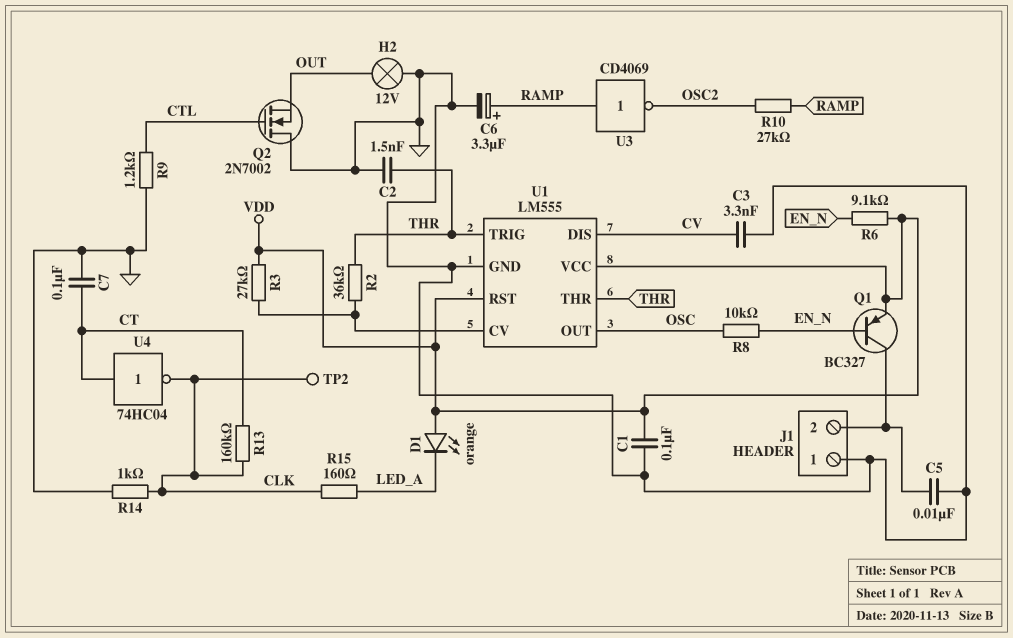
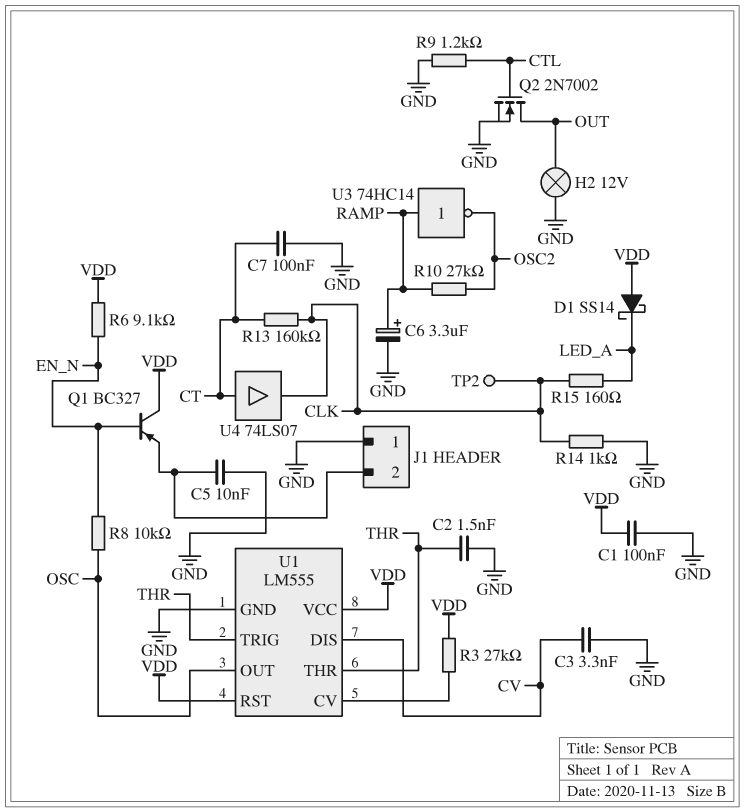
D1: LED orange (A VDD, K LED_A) -> schottky SS14 (A VDD, K LED_A)
Q1: PNP BC327 (B EN_N, C J1/2, E VDD) -> PNP BC327 (B EN_N, C VDD, E J1/2)
Q2: NMOS 2N7002 (G CTL, D GND, S OUT) -> NMOS 2N7002 (G CTL, D OUT, S GND)
R2: 36k (THR, U1/CV) -> none
U3: NOT CD4069 (in RAMP, out OSC2) -> NOT 74HC14 (in RAMP, out OSC2)
U4: NOT 74HC04 (in CT, out CLK) -> buffer 74LS07 (in CT, out CLK)

